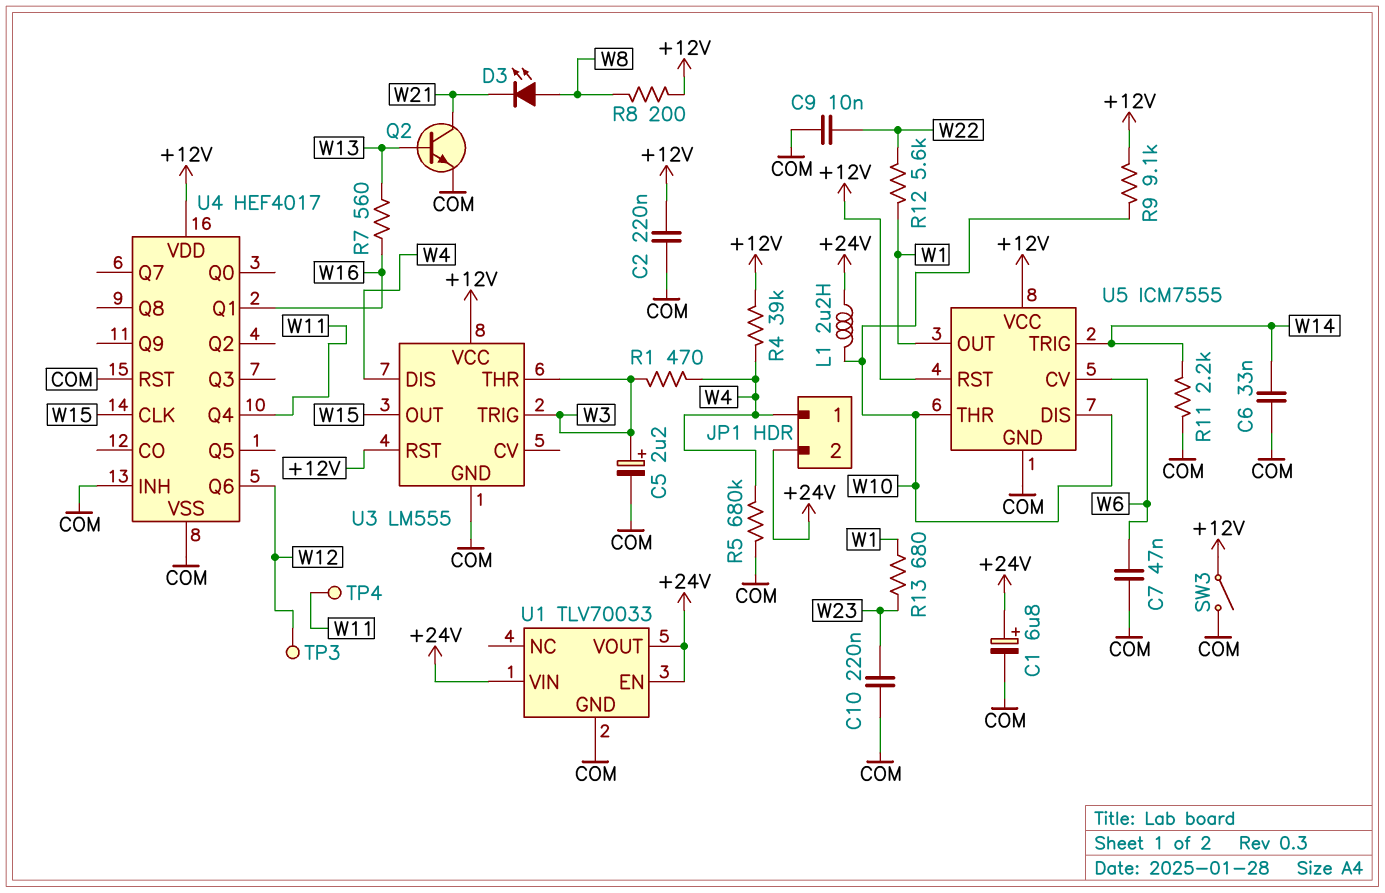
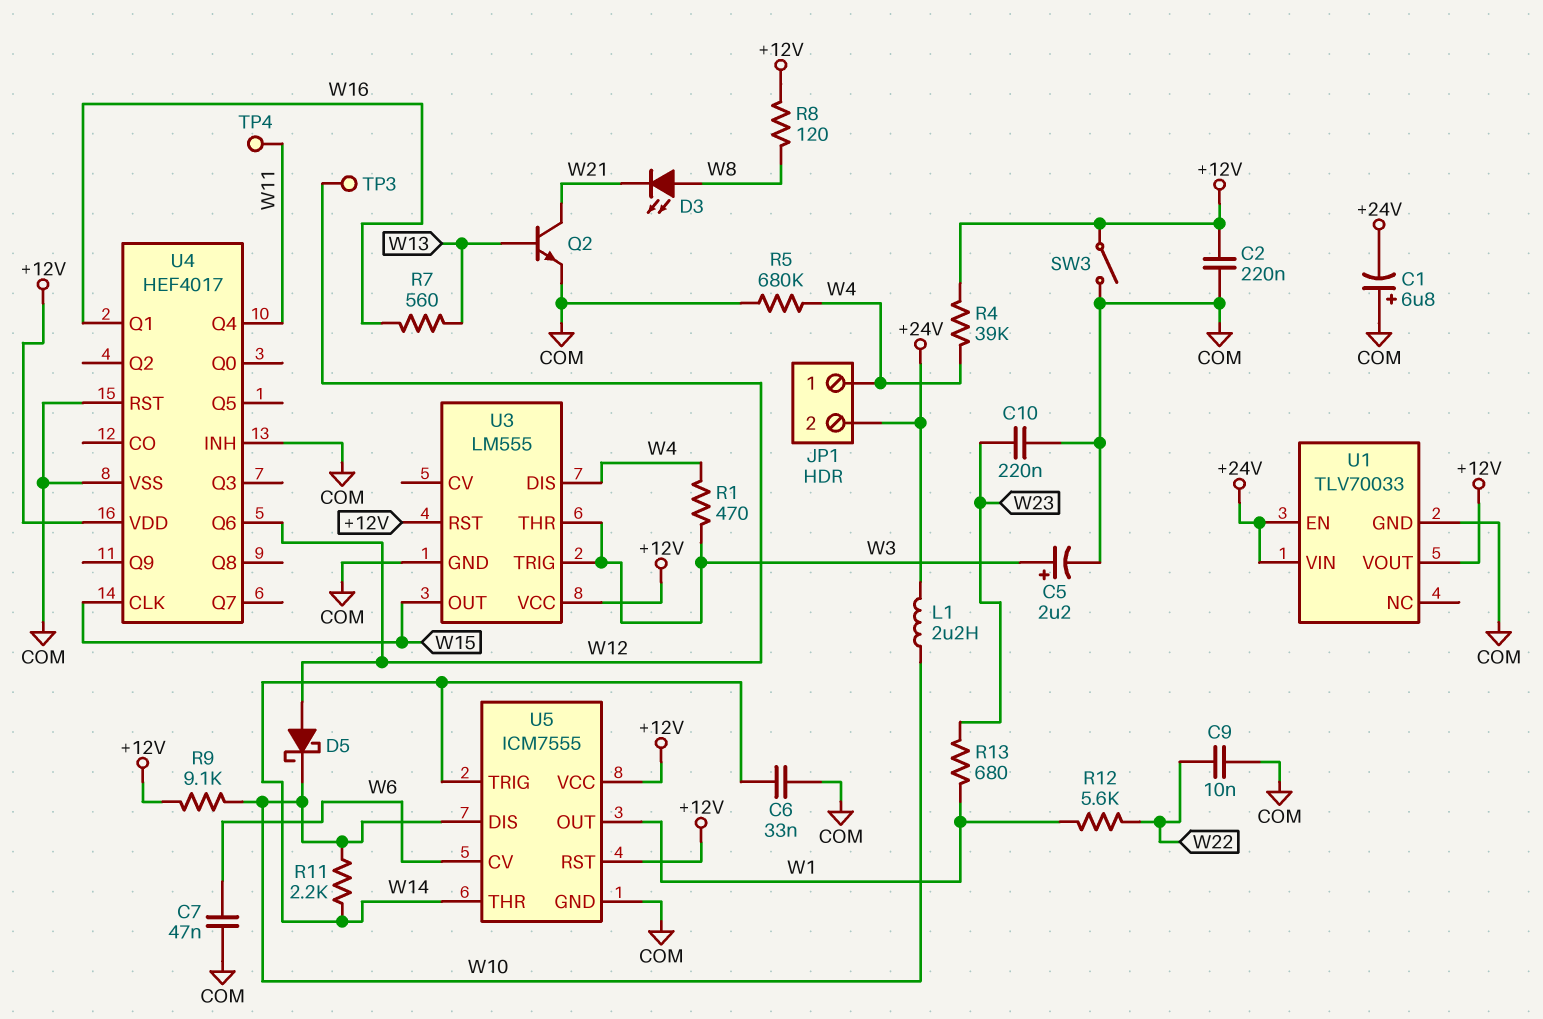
C1: 6.8uF (plus +24V, minus COM) -> 6.8uF (plus COM, minus +24V)
D5: none -> schottky (A W12, K W10)
R8: 200 (+12V, W8) -> 120 (+12V, W8)
R11: 2.2k (COM, W14) -> 2.2k (W10, W14)
U1 pin VOUT: +24V -> +12V
U5 pin THR: W10 -> W14

